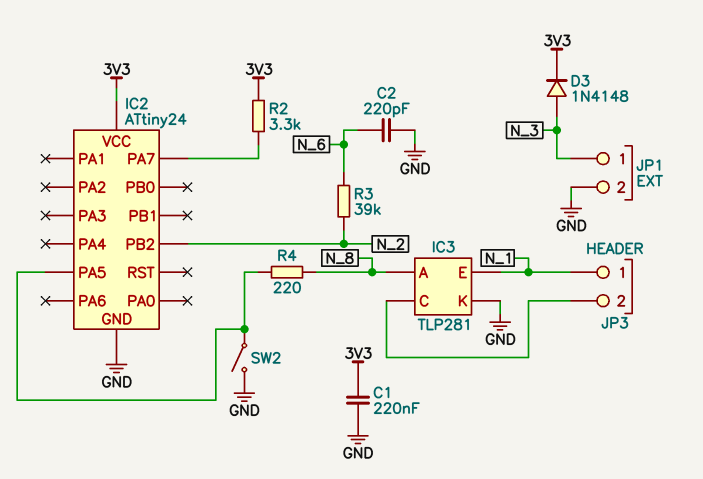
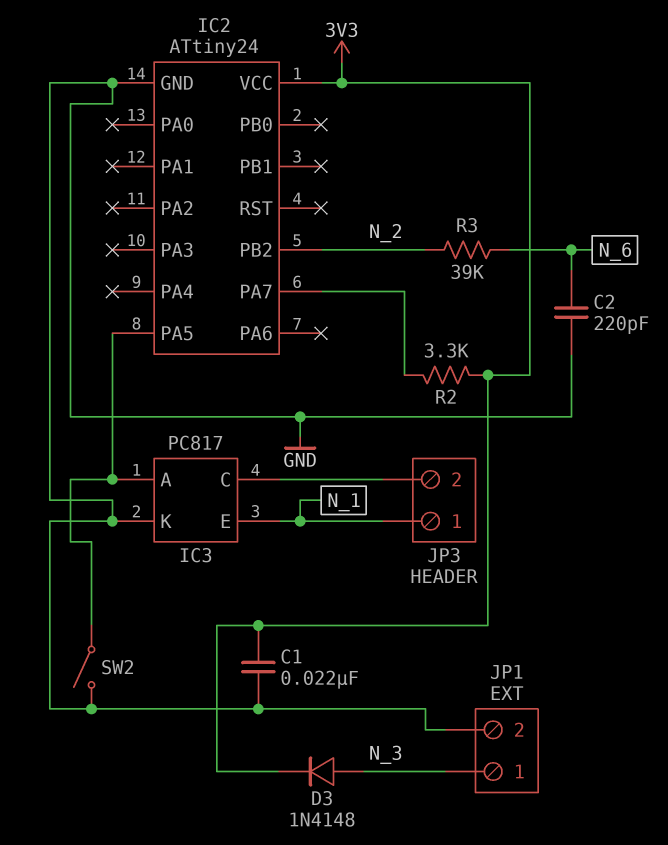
C1: 220nF (3V3, GND) -> 22nF (3V3, GND)
IC3: TLP281 -> PC817
IC3 pin A: N_8 -> IC2/PA5
R4: 220 (IC2/PA5, N_8) -> none

